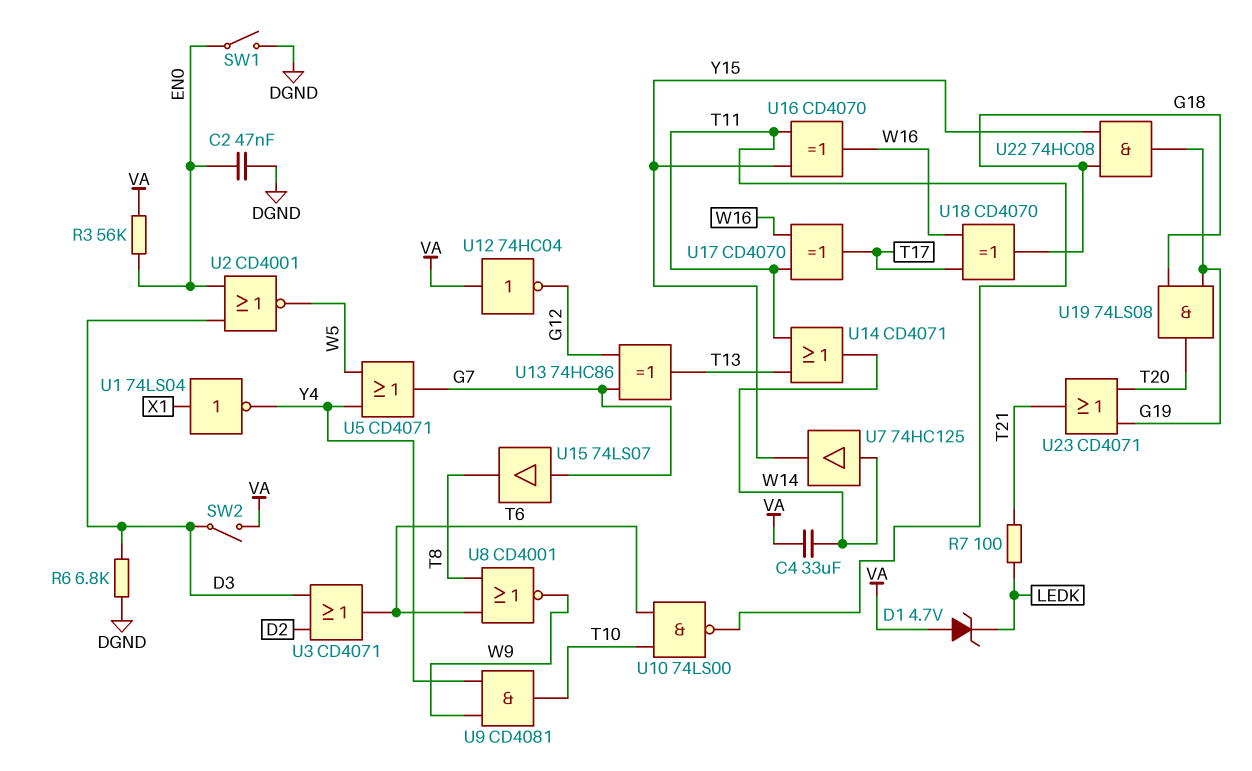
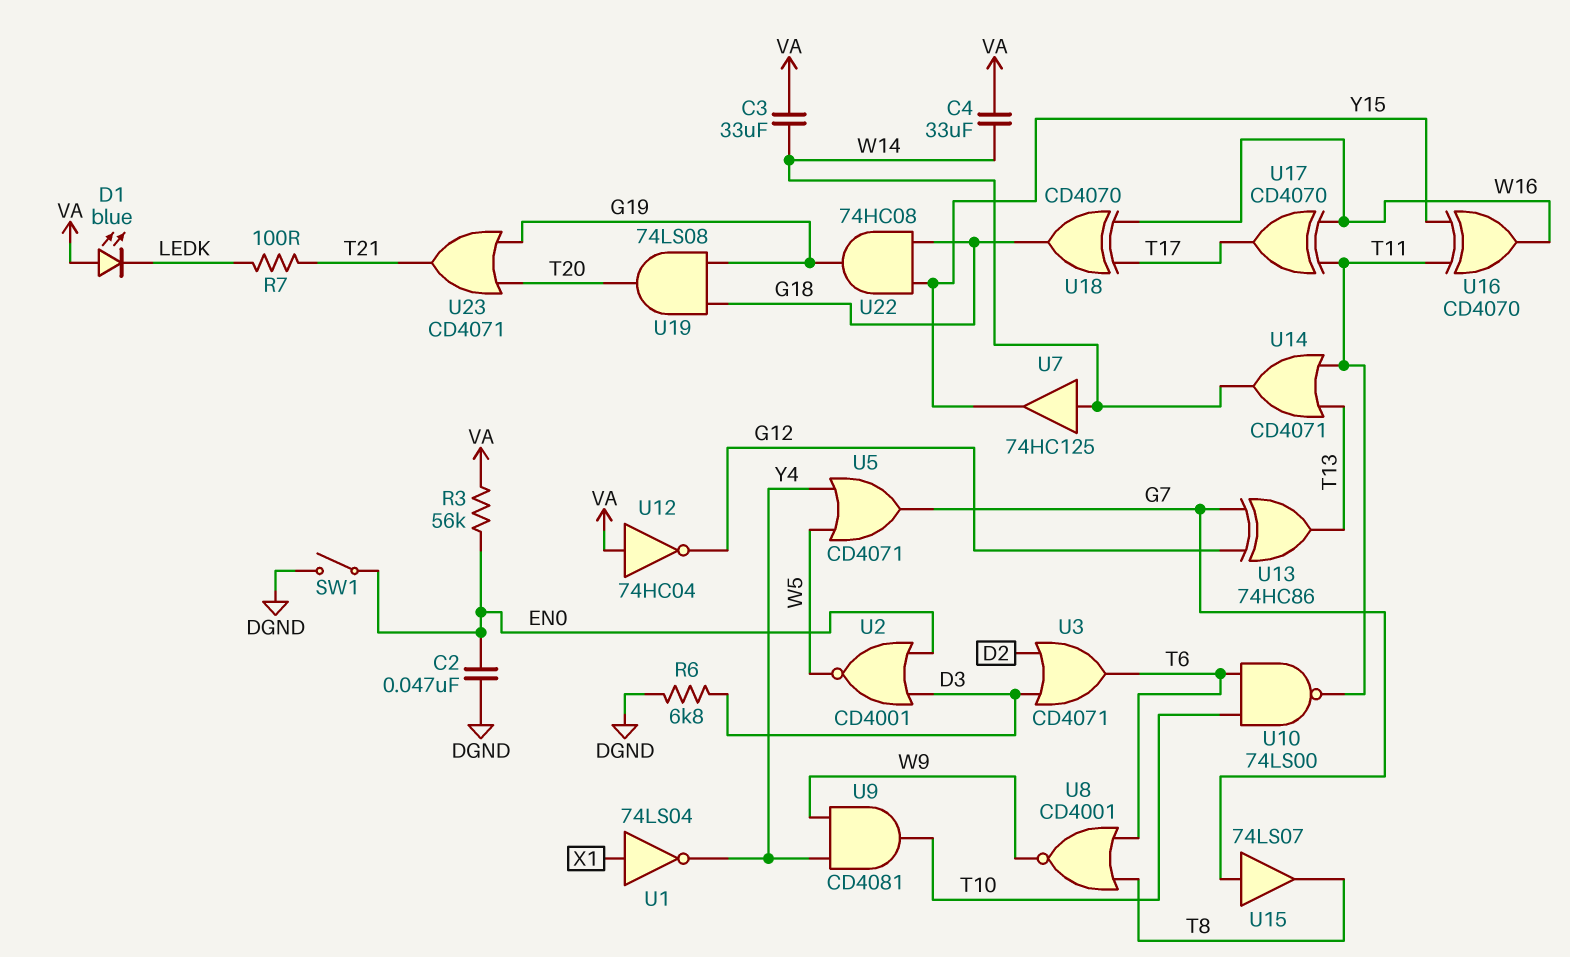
C3: none -> 33uF (VA, W14)
D1: zener 4.7V (A VA, K LEDK) -> LED blue (A VA, K LEDK)
SW2: switch (D3, VA) -> none

